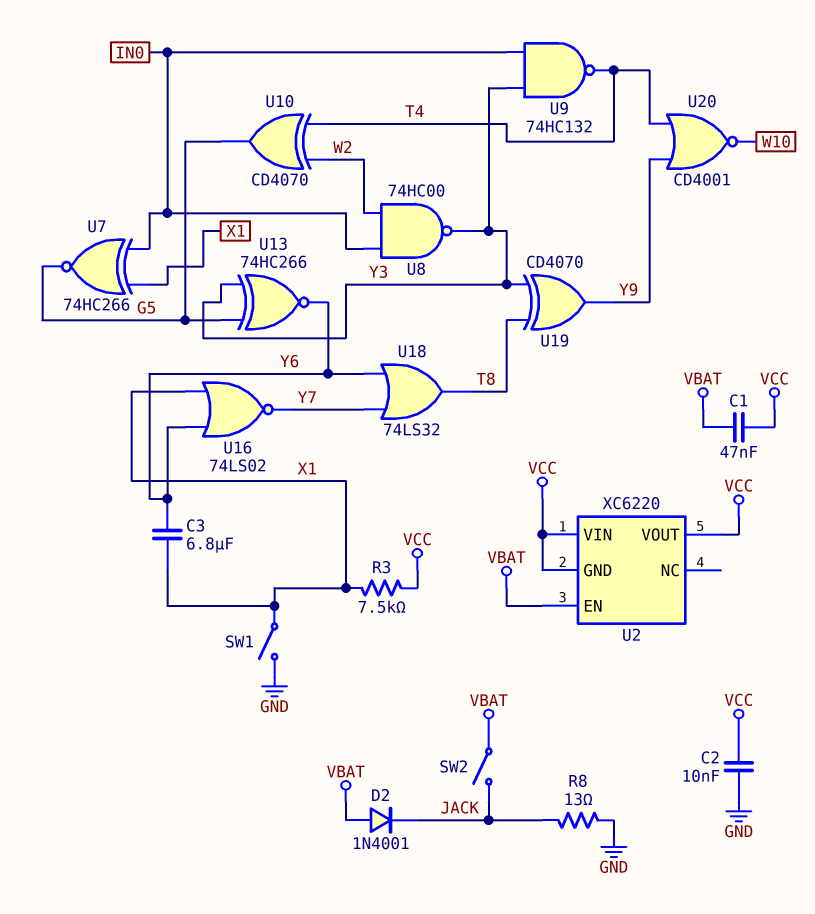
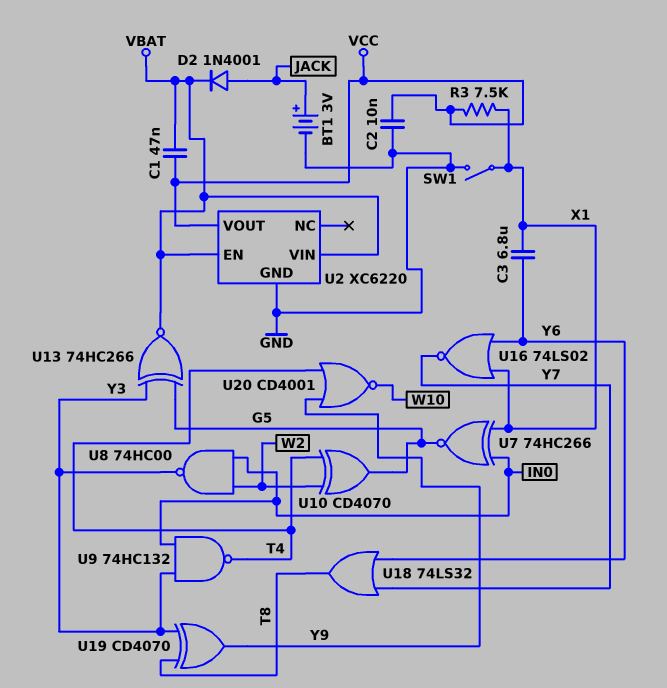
BT1: none -> 3V (plus JACK, minus GND)
D2: diode 1N4001 (A VBAT, K JACK) -> diode 1N4001 (A JACK, K VBAT)
R8: 13 (GND, JACK) -> none
SW2: switch (JACK, VBAT) -> none
U2 pin GND: VCC -> GND
U2 pin VIN: VCC -> VBAT
U13: XNOR 74HC266 (in G5, in Y3, out Y6) -> XNOR 74HC266 (in G5, in Y3, out VBAT)

